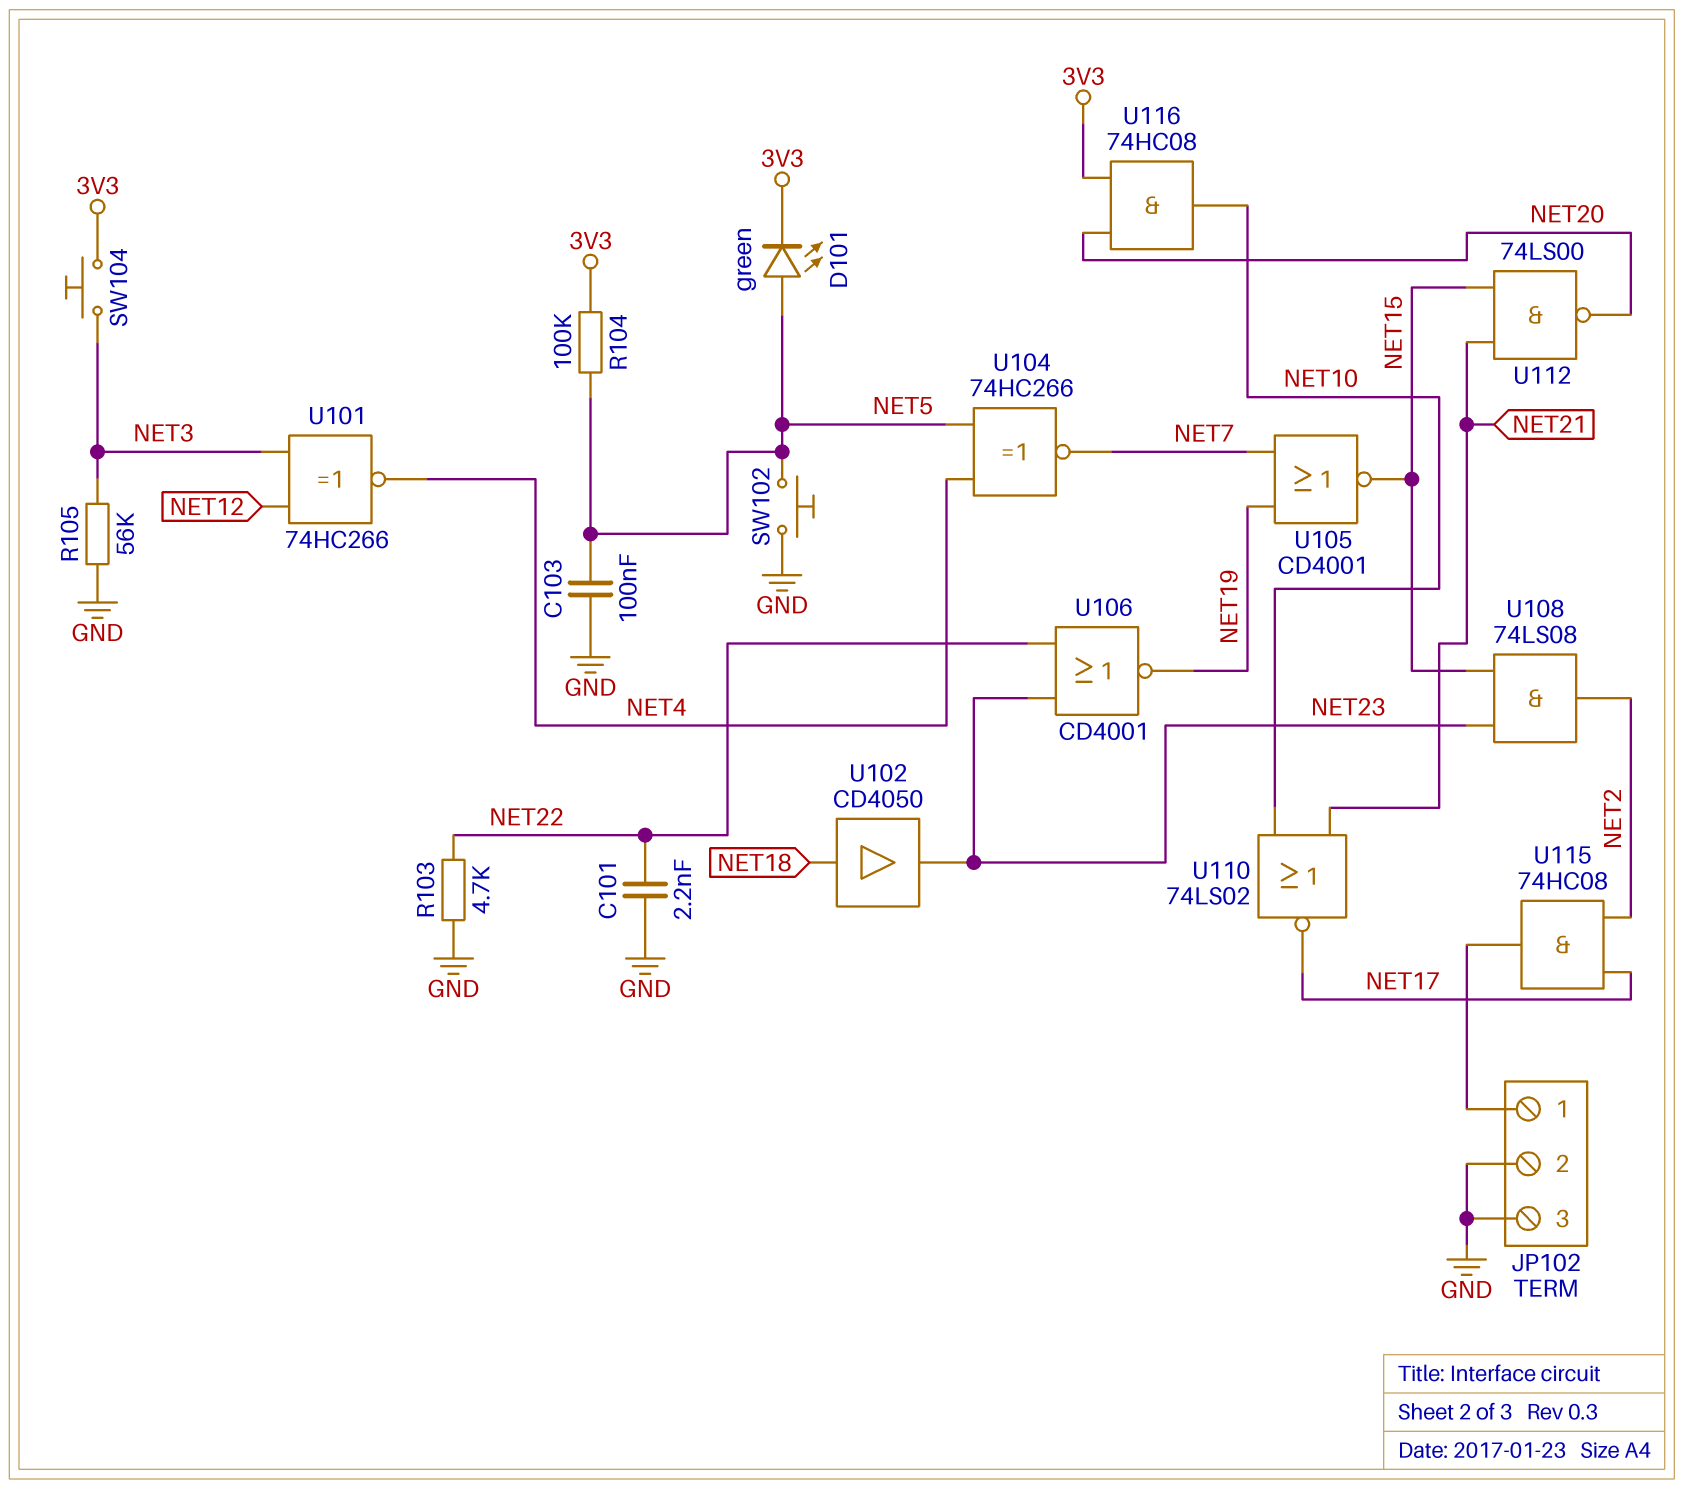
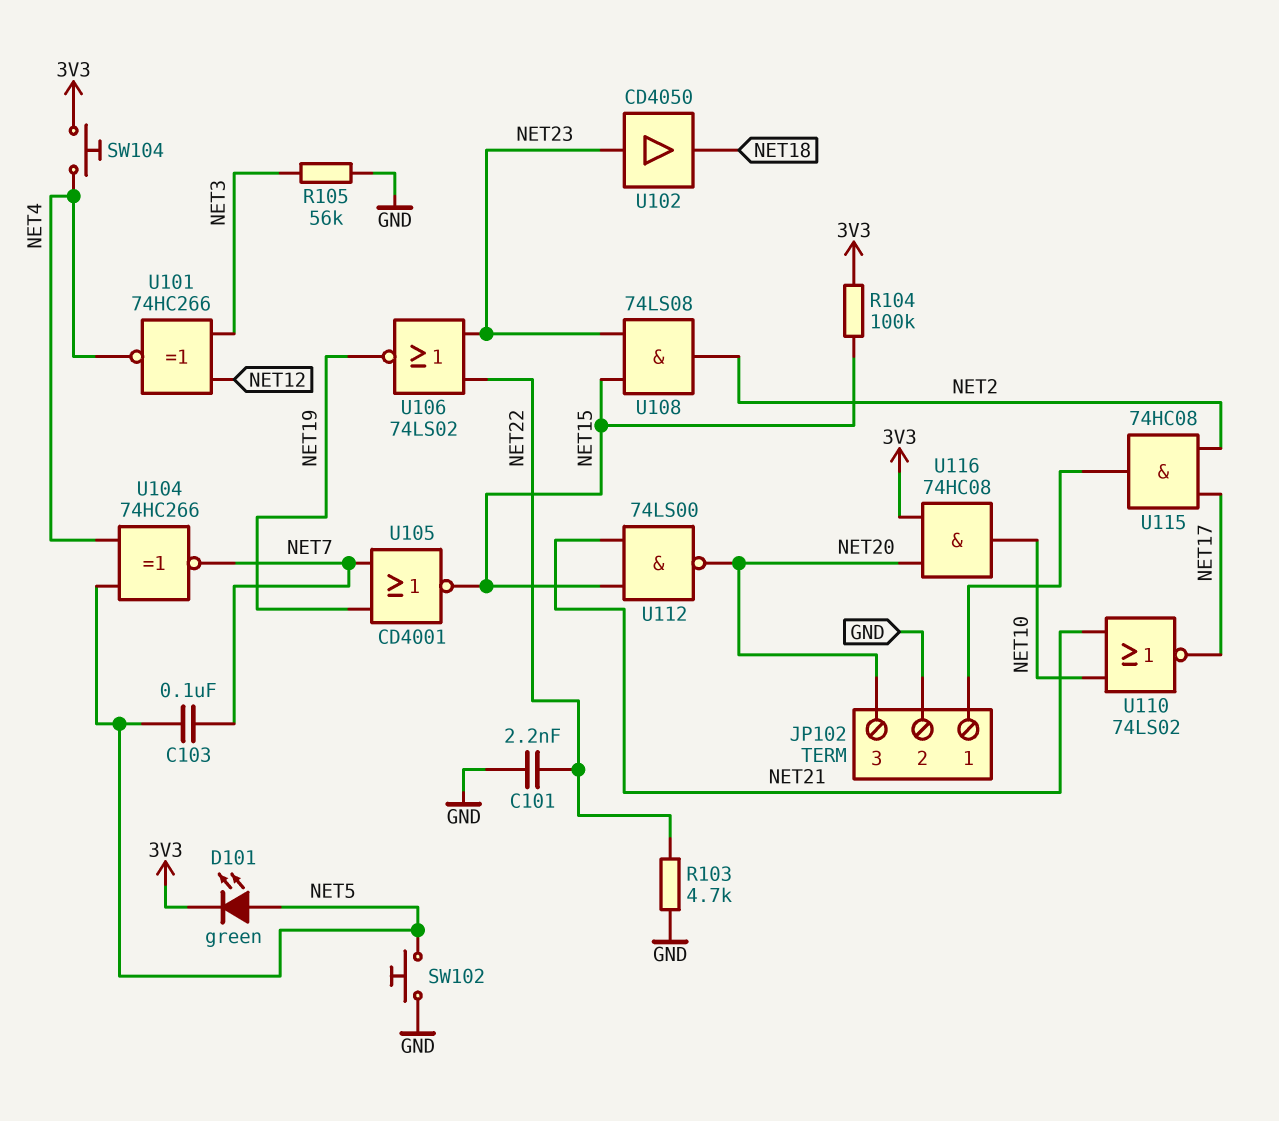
C103: 100nF (GND, NET5) -> 100nF (NET5, NET7)
JP102 pin 3: GND -> NET20
R104: 100k (3V3, NET5) -> 100k (3V3, NET15)
SW104: button (3V3, NET3) -> button (3V3, NET4)
U102: buffer CD4050 (in NET18, out NET23) -> buffer CD4050 (in NET23, out NET18)
U106: NOR CD4001 (in NET22, in NET23, out NET19) -> NOR 74LS02 (in NET22, in NET23, out NET19)

